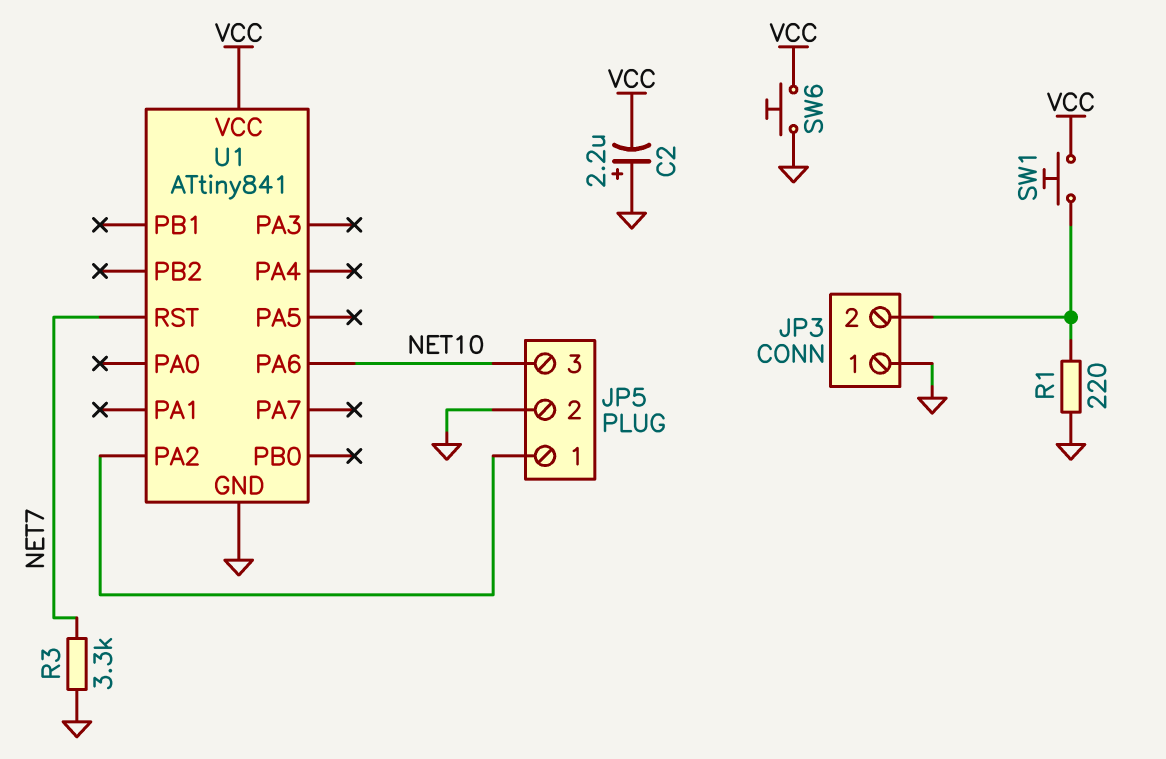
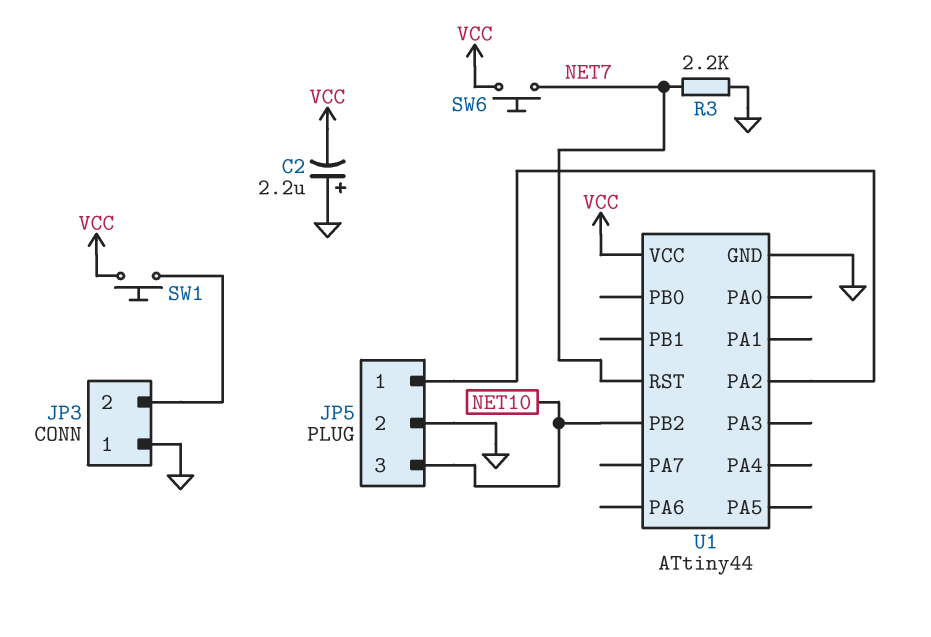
R1: 220 (GND, JP3/2) -> none
R3: 3.3k (GND, NET7) -> 2.2k (GND, NET7)
SW6: button (GND, VCC) -> button (NET7, VCC)
U1: ATtiny841 -> ATtiny44
U1 pin PA6: NET10 -> none
U1 pin PB2: none -> NET10

